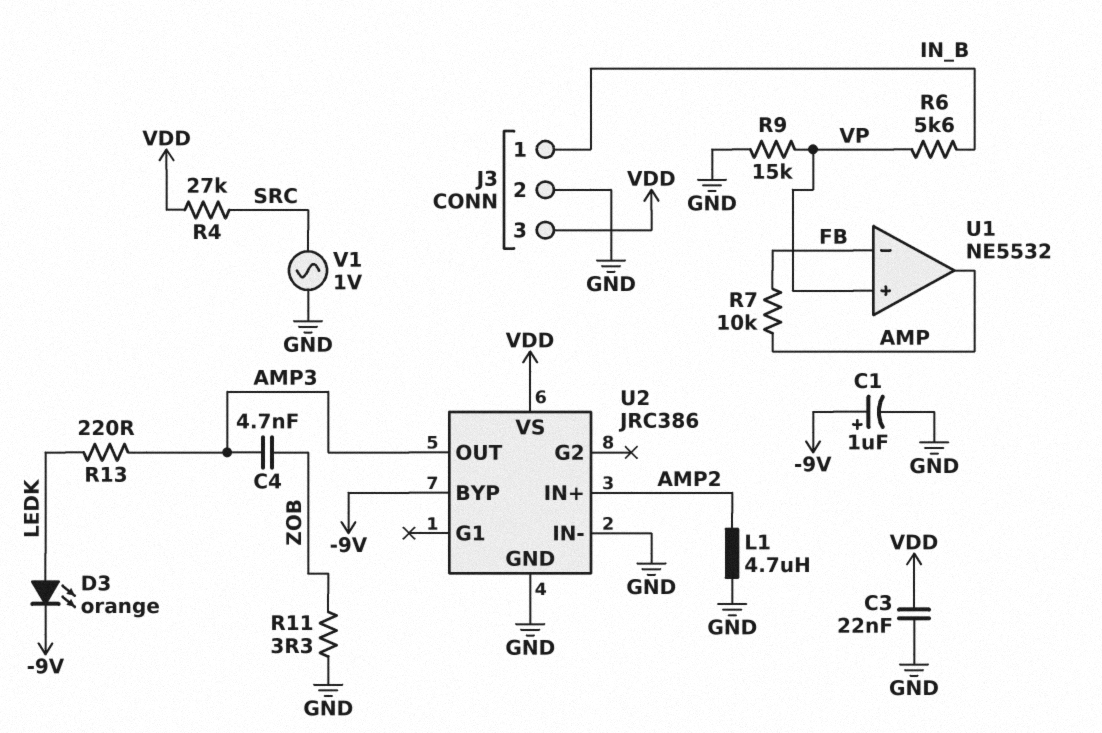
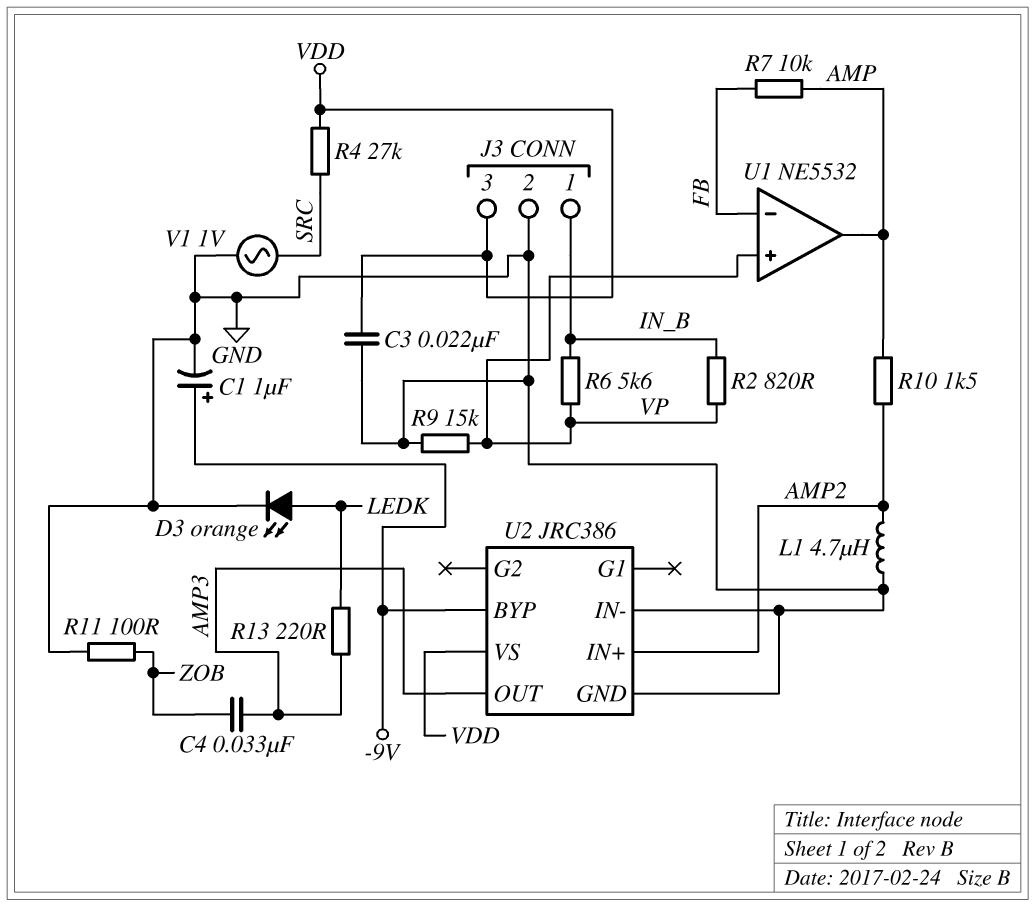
C4: 4.7nF (AMP3, ZOB) -> 33nF (AMP3, ZOB)
D3: LED orange (A LEDK, K -9V) -> LED orange (A LEDK, K GND)
R2: none -> 820 (IN_B, VP)
R10: none -> 1.5k (AMP, AMP2)
R11: 3.3 (GND, ZOB) -> 100 (GND, ZOB)

